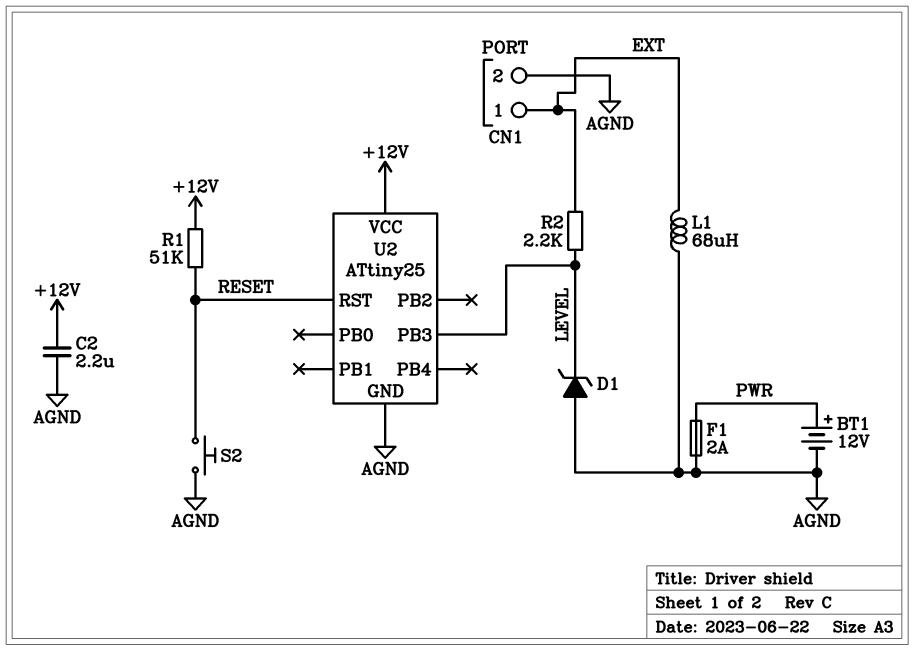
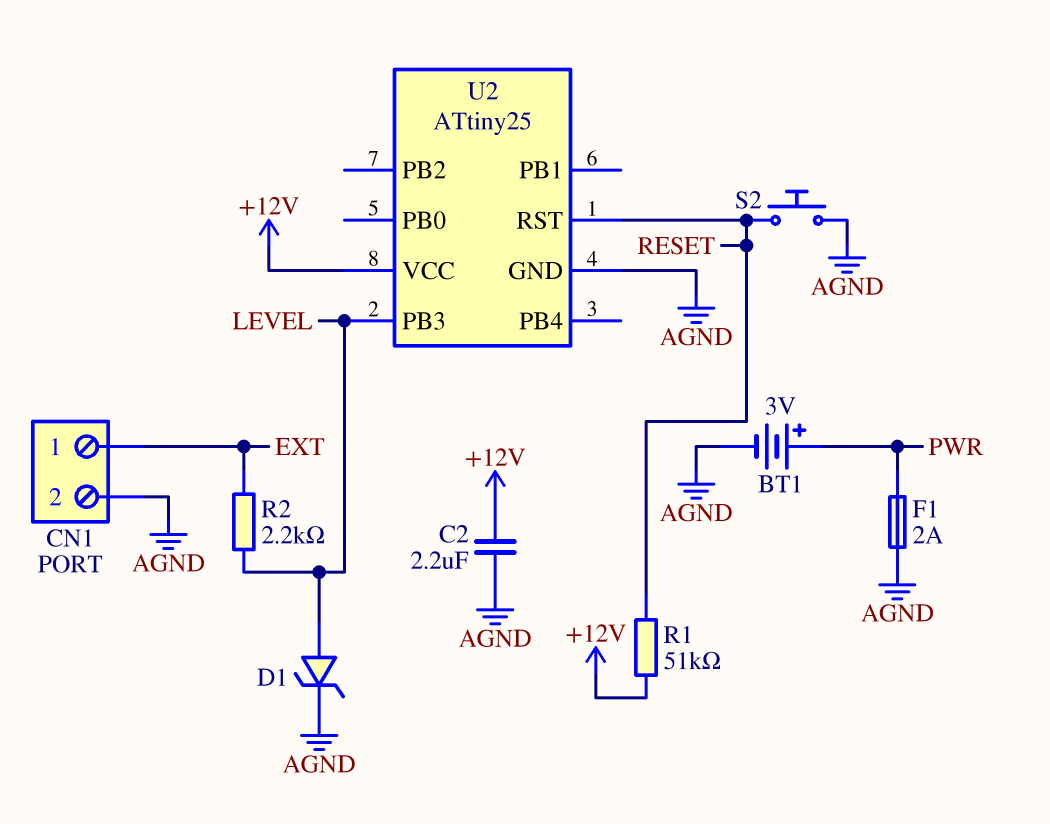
BT1: 12V (plus PWR, minus AGND) -> 3V (plus PWR, minus AGND)
D1: zener (A AGND, K LEVEL) -> zener (A LEVEL, K AGND)
L1: 68uH (AGND, EXT) -> none

